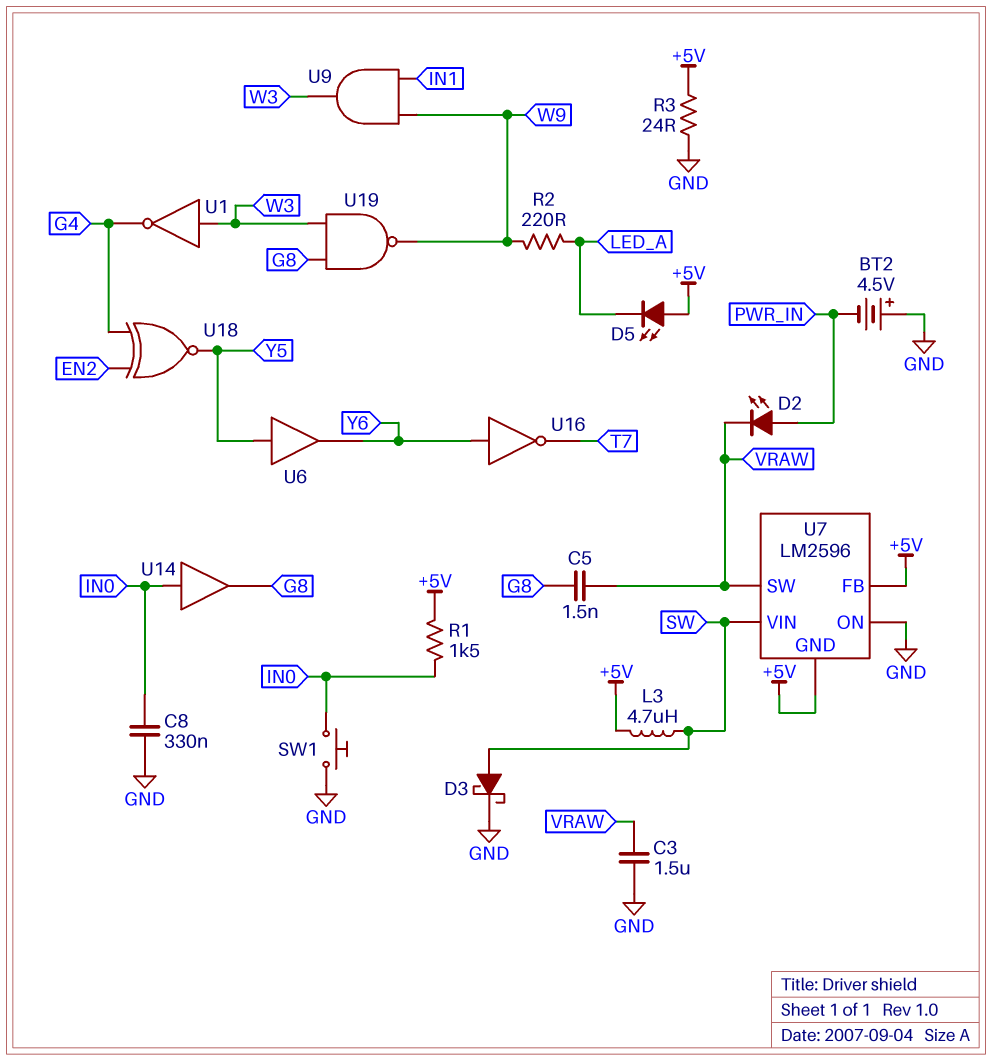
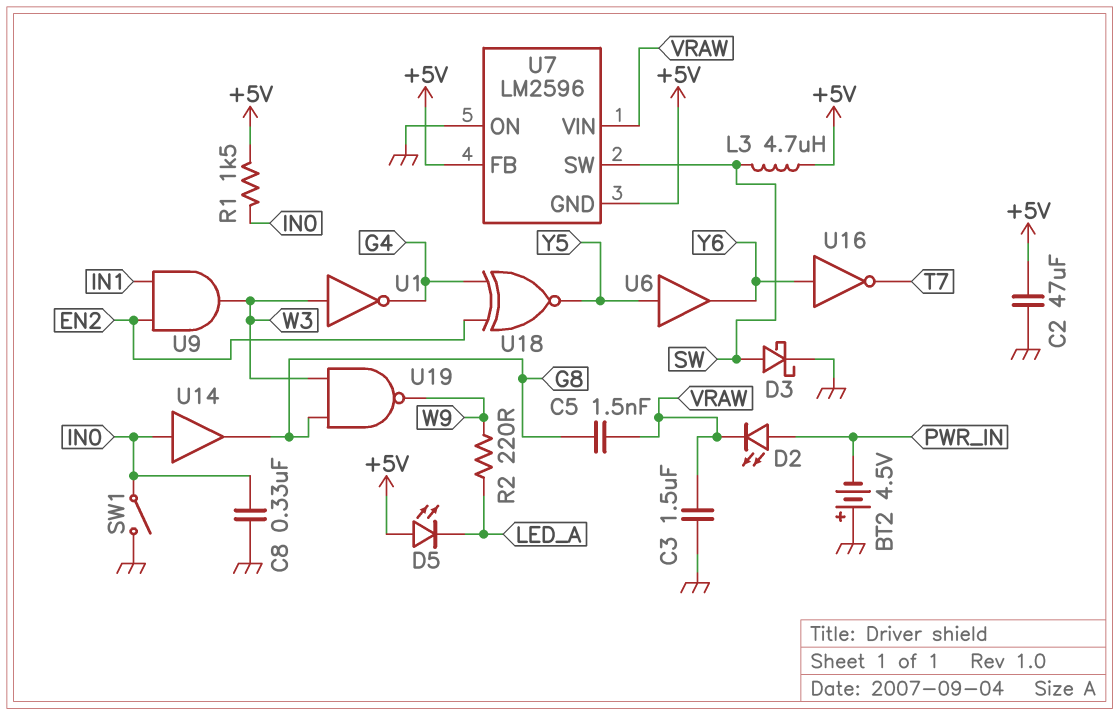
C2: none -> 47uF (+5V, GND)
R3: 24 (+5V, GND) -> none
SW1: button (GND, IN0) -> switch (GND, IN0)
U7 pin SW: VRAW -> SW
U7 pin VIN: SW -> VRAW
U9: AND (in IN1, in W9, out W3) -> AND (in EN2, in IN1, out W3)

